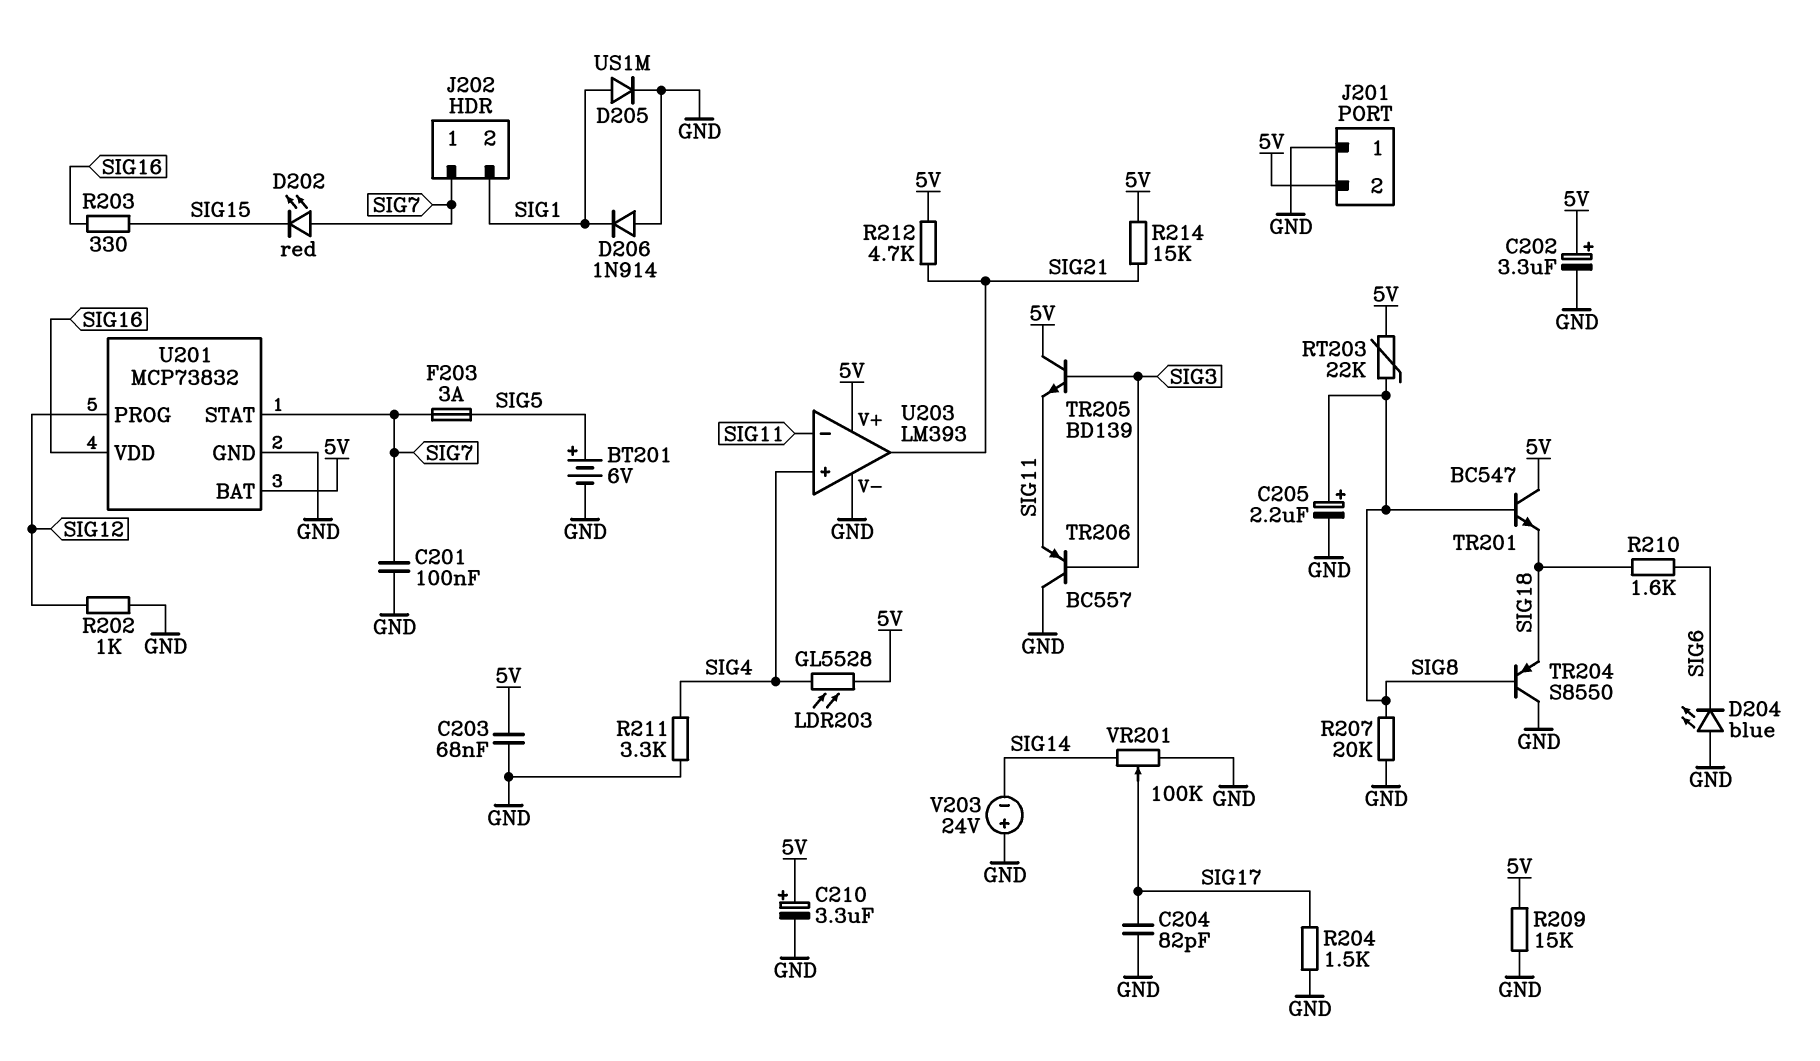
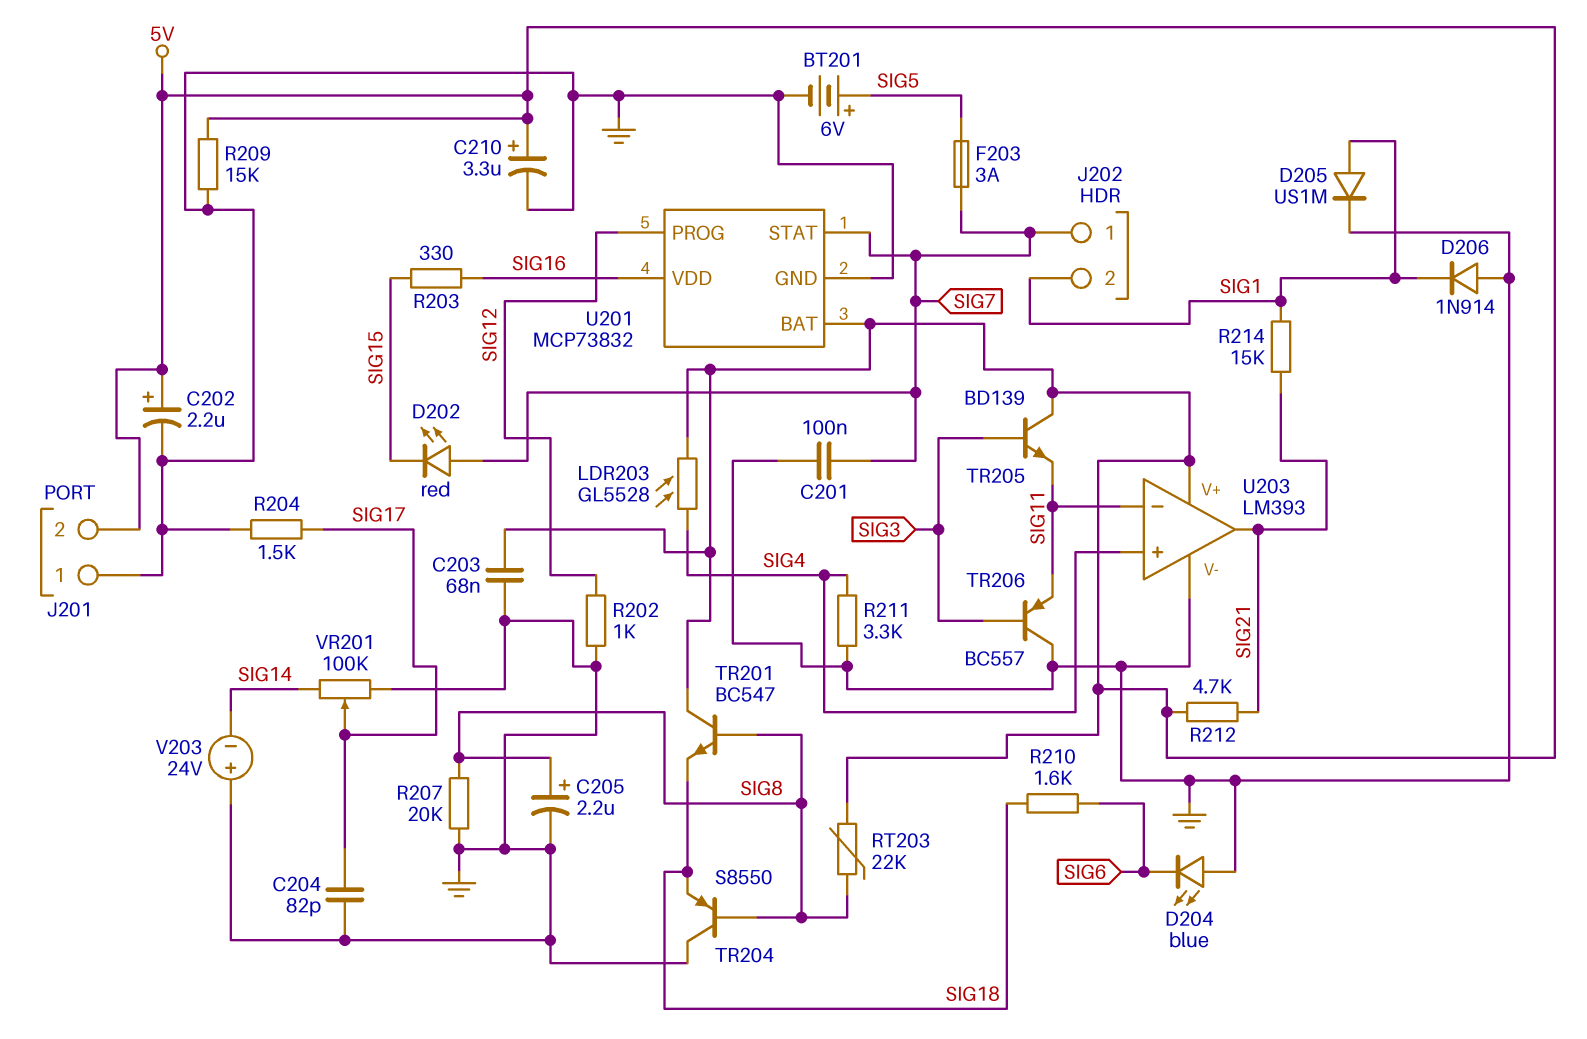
C202: 3.3uF (plus 5V, minus GND) -> 2.2uF (plus 5V, minus GND)
R214: 15k (5V, SIG21) -> 15k (SIG1, SIG21)

